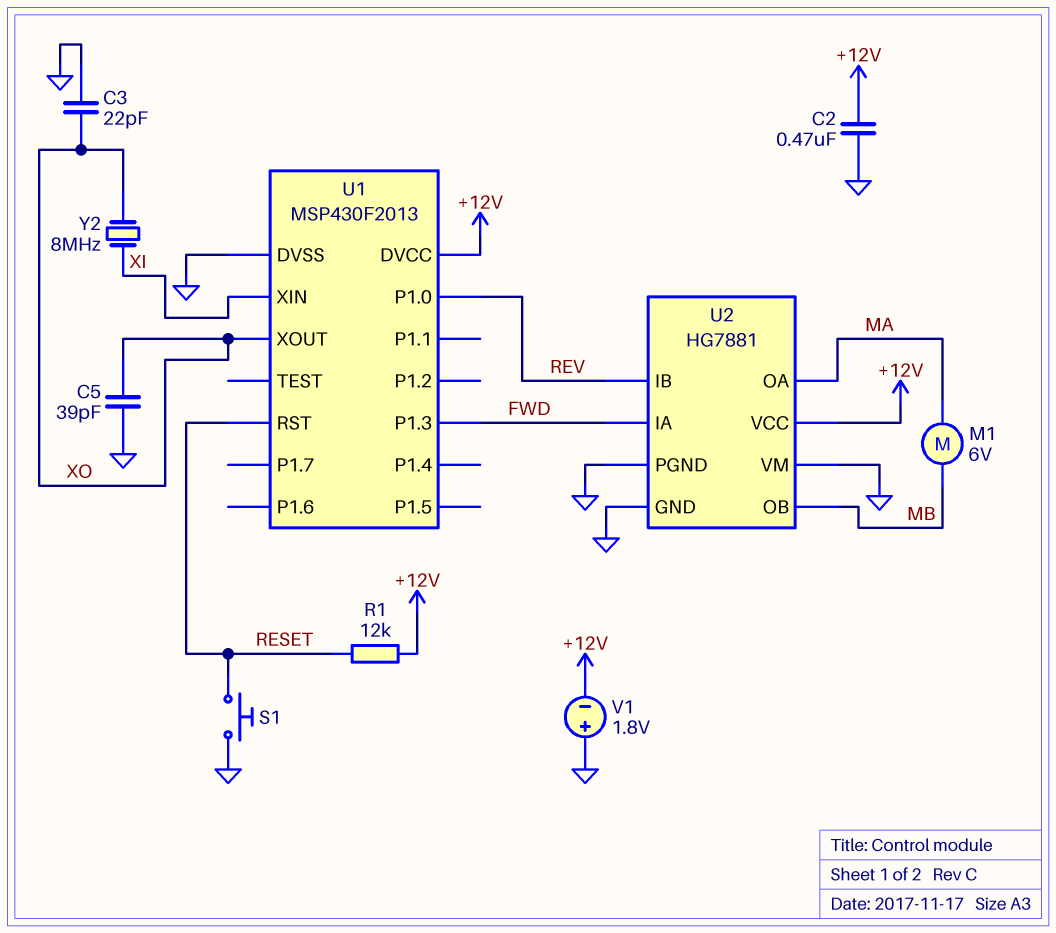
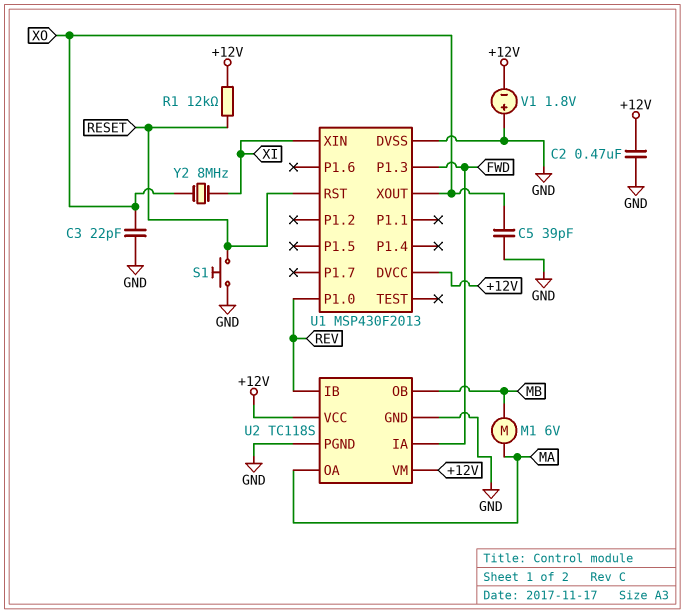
U2: HG7881 -> TC118S
U2 pin VM: GND -> +12V

